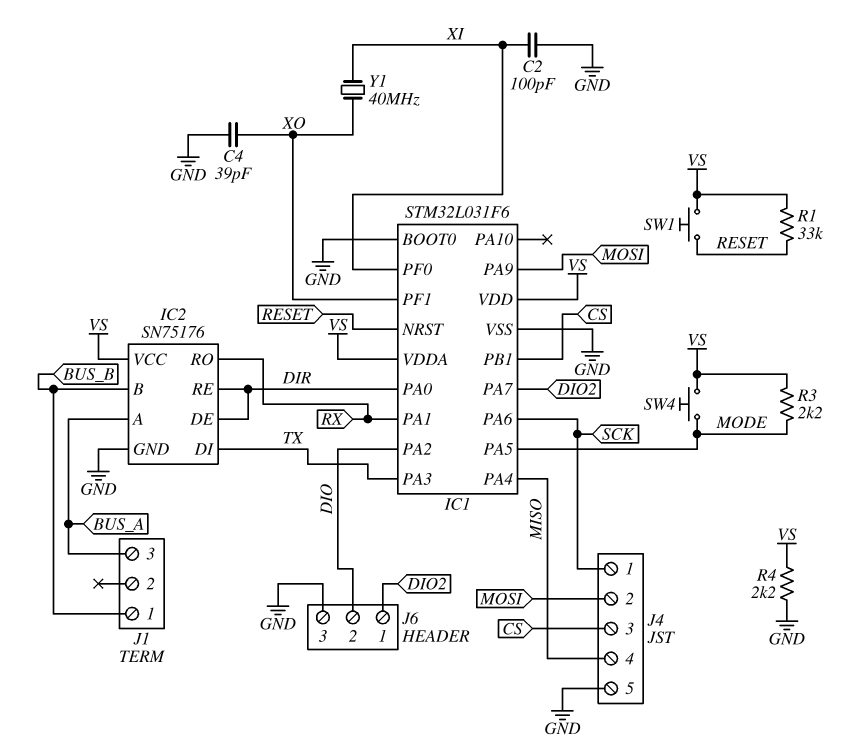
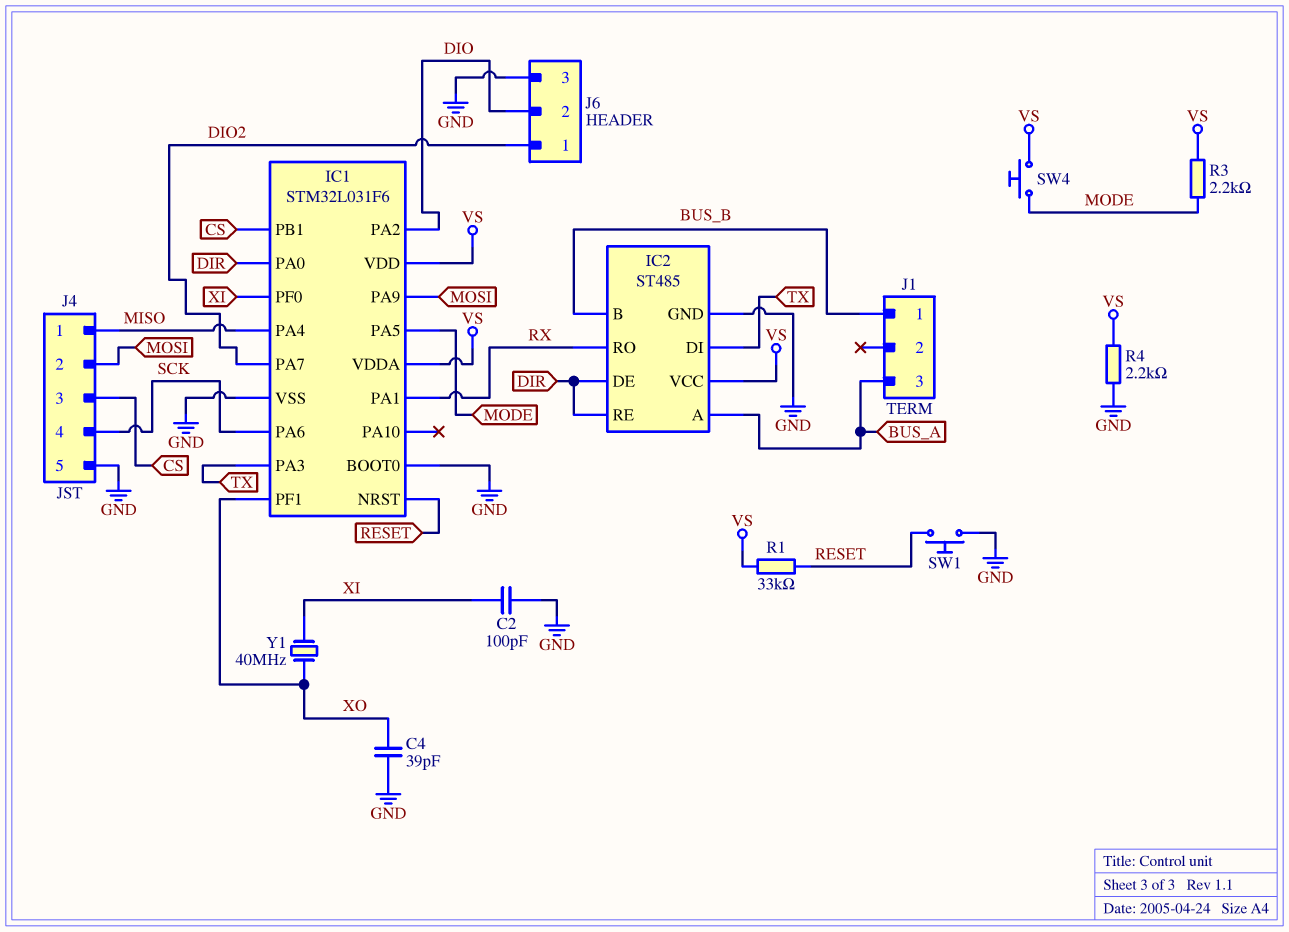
IC2: SN75176 -> ST485
J4 pin 1: SCK -> MISO
J4 pin 4: MISO -> SCK
SW1: button (RESET, VS) -> button (GND, RESET)

